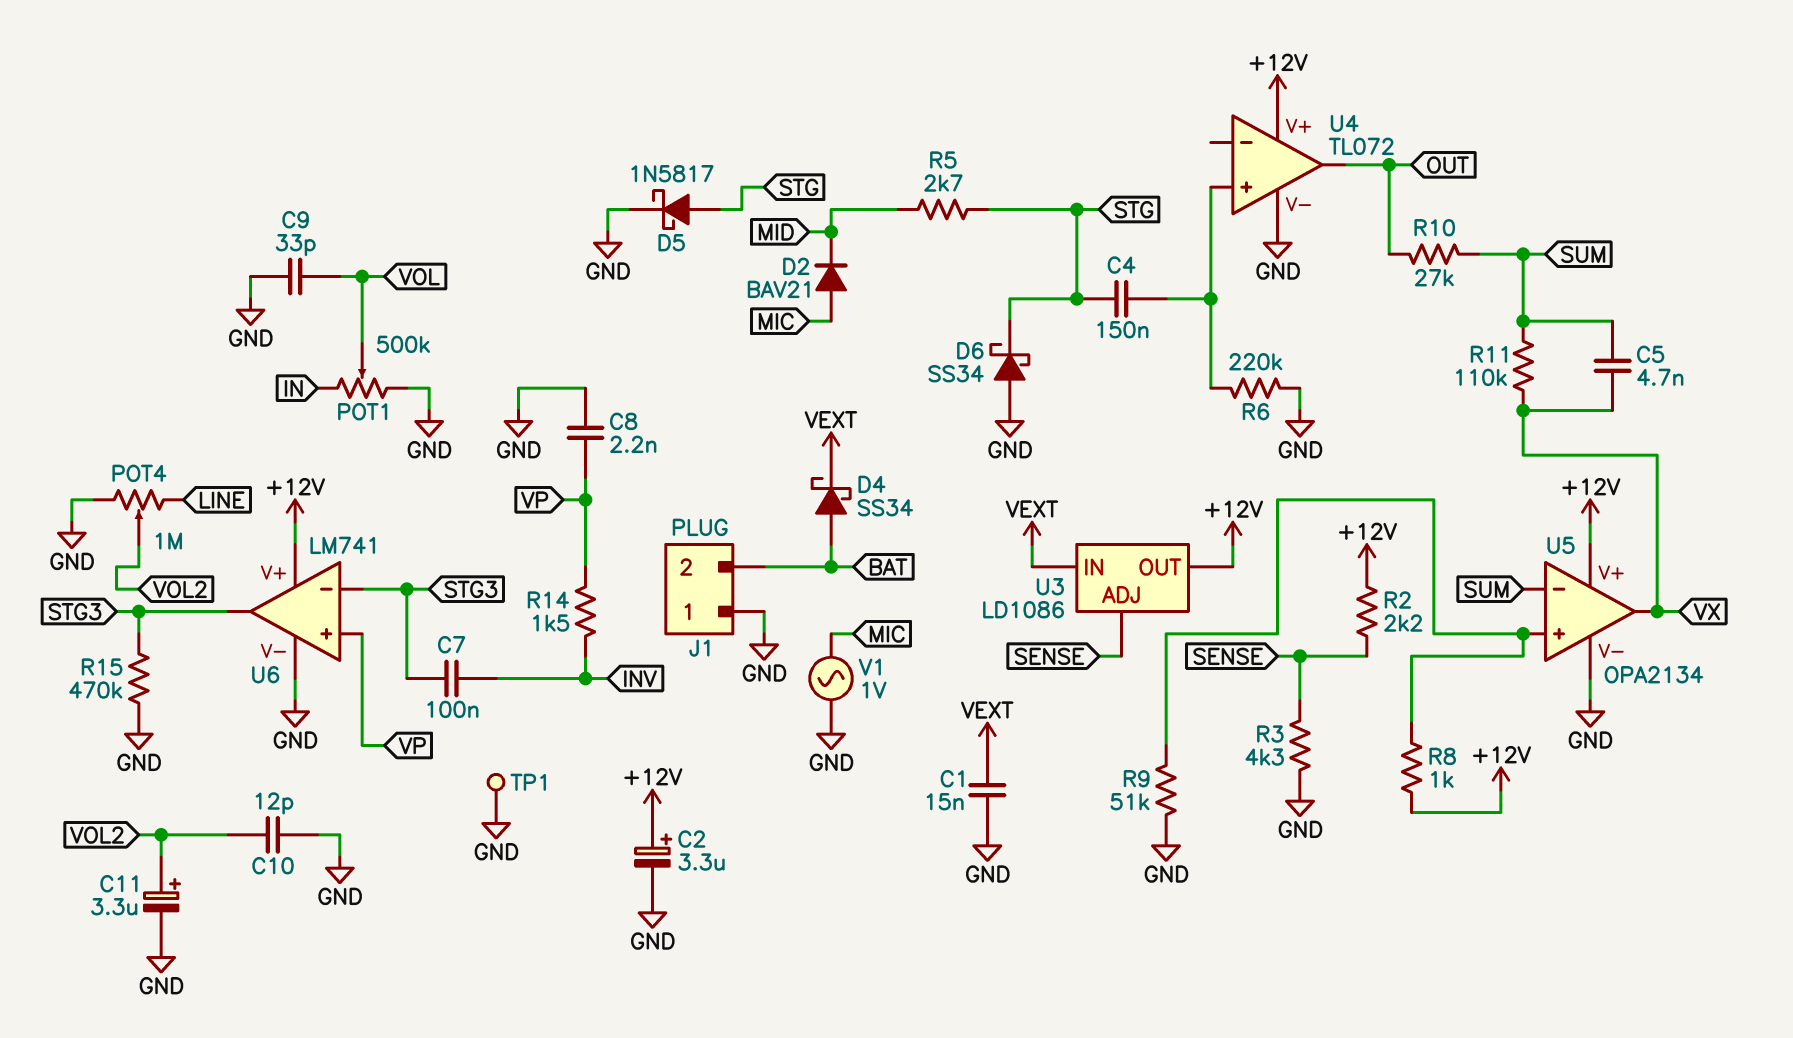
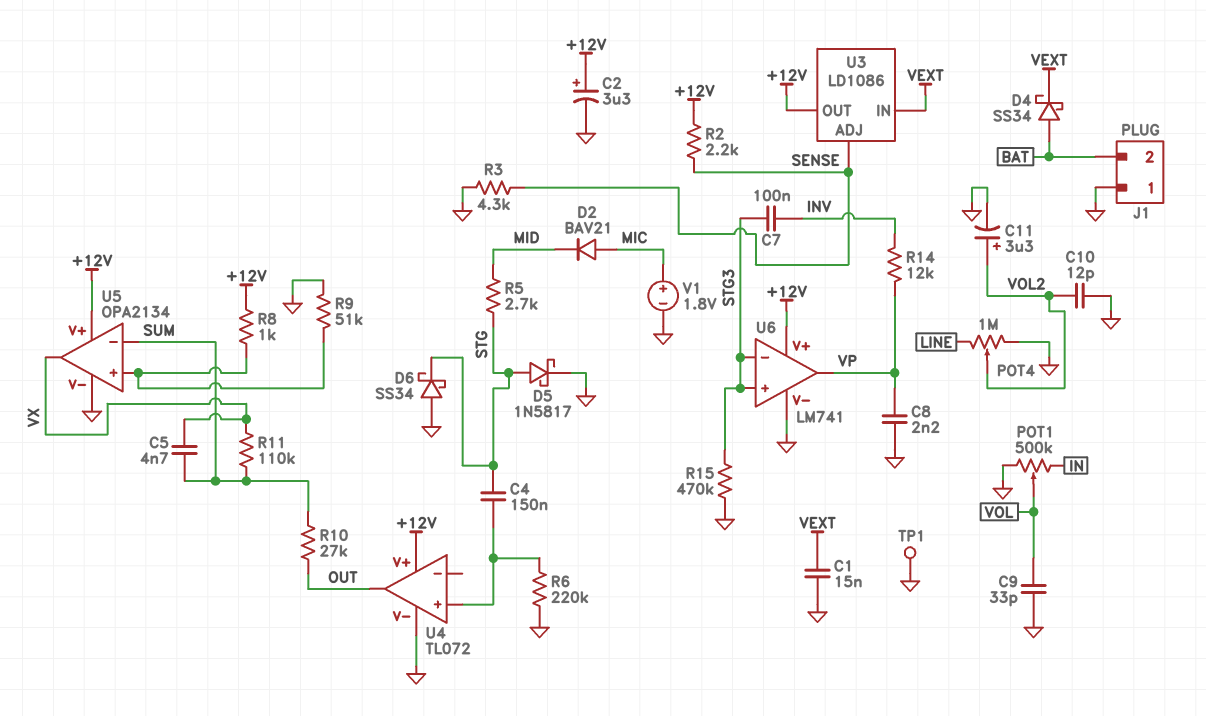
R14: 1.5k (INV, VP) -> 12k (INV, VP)
U6 pin in+: VP -> STG3
U6 pin out: STG3 -> VP
V1: AC 1V (GND, MIC) -> 1.8V (plus MIC, minus GND)

